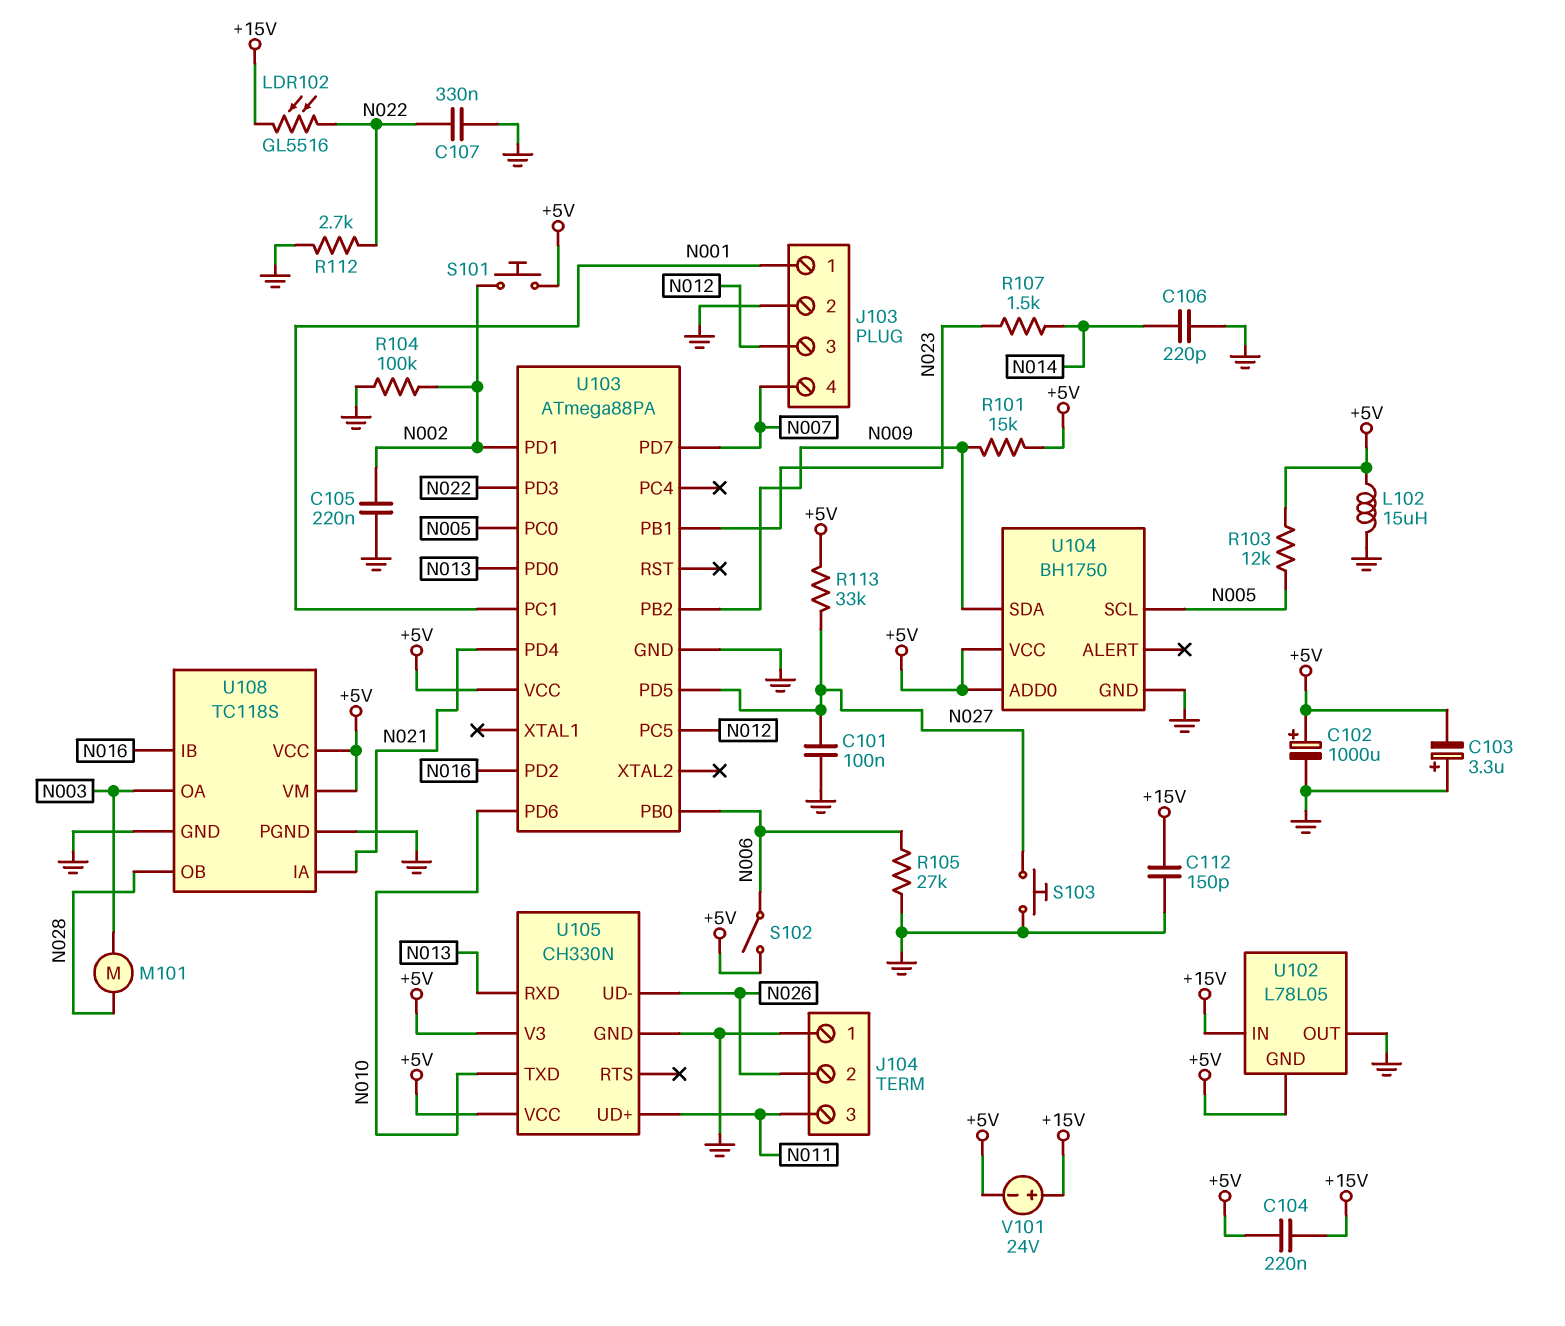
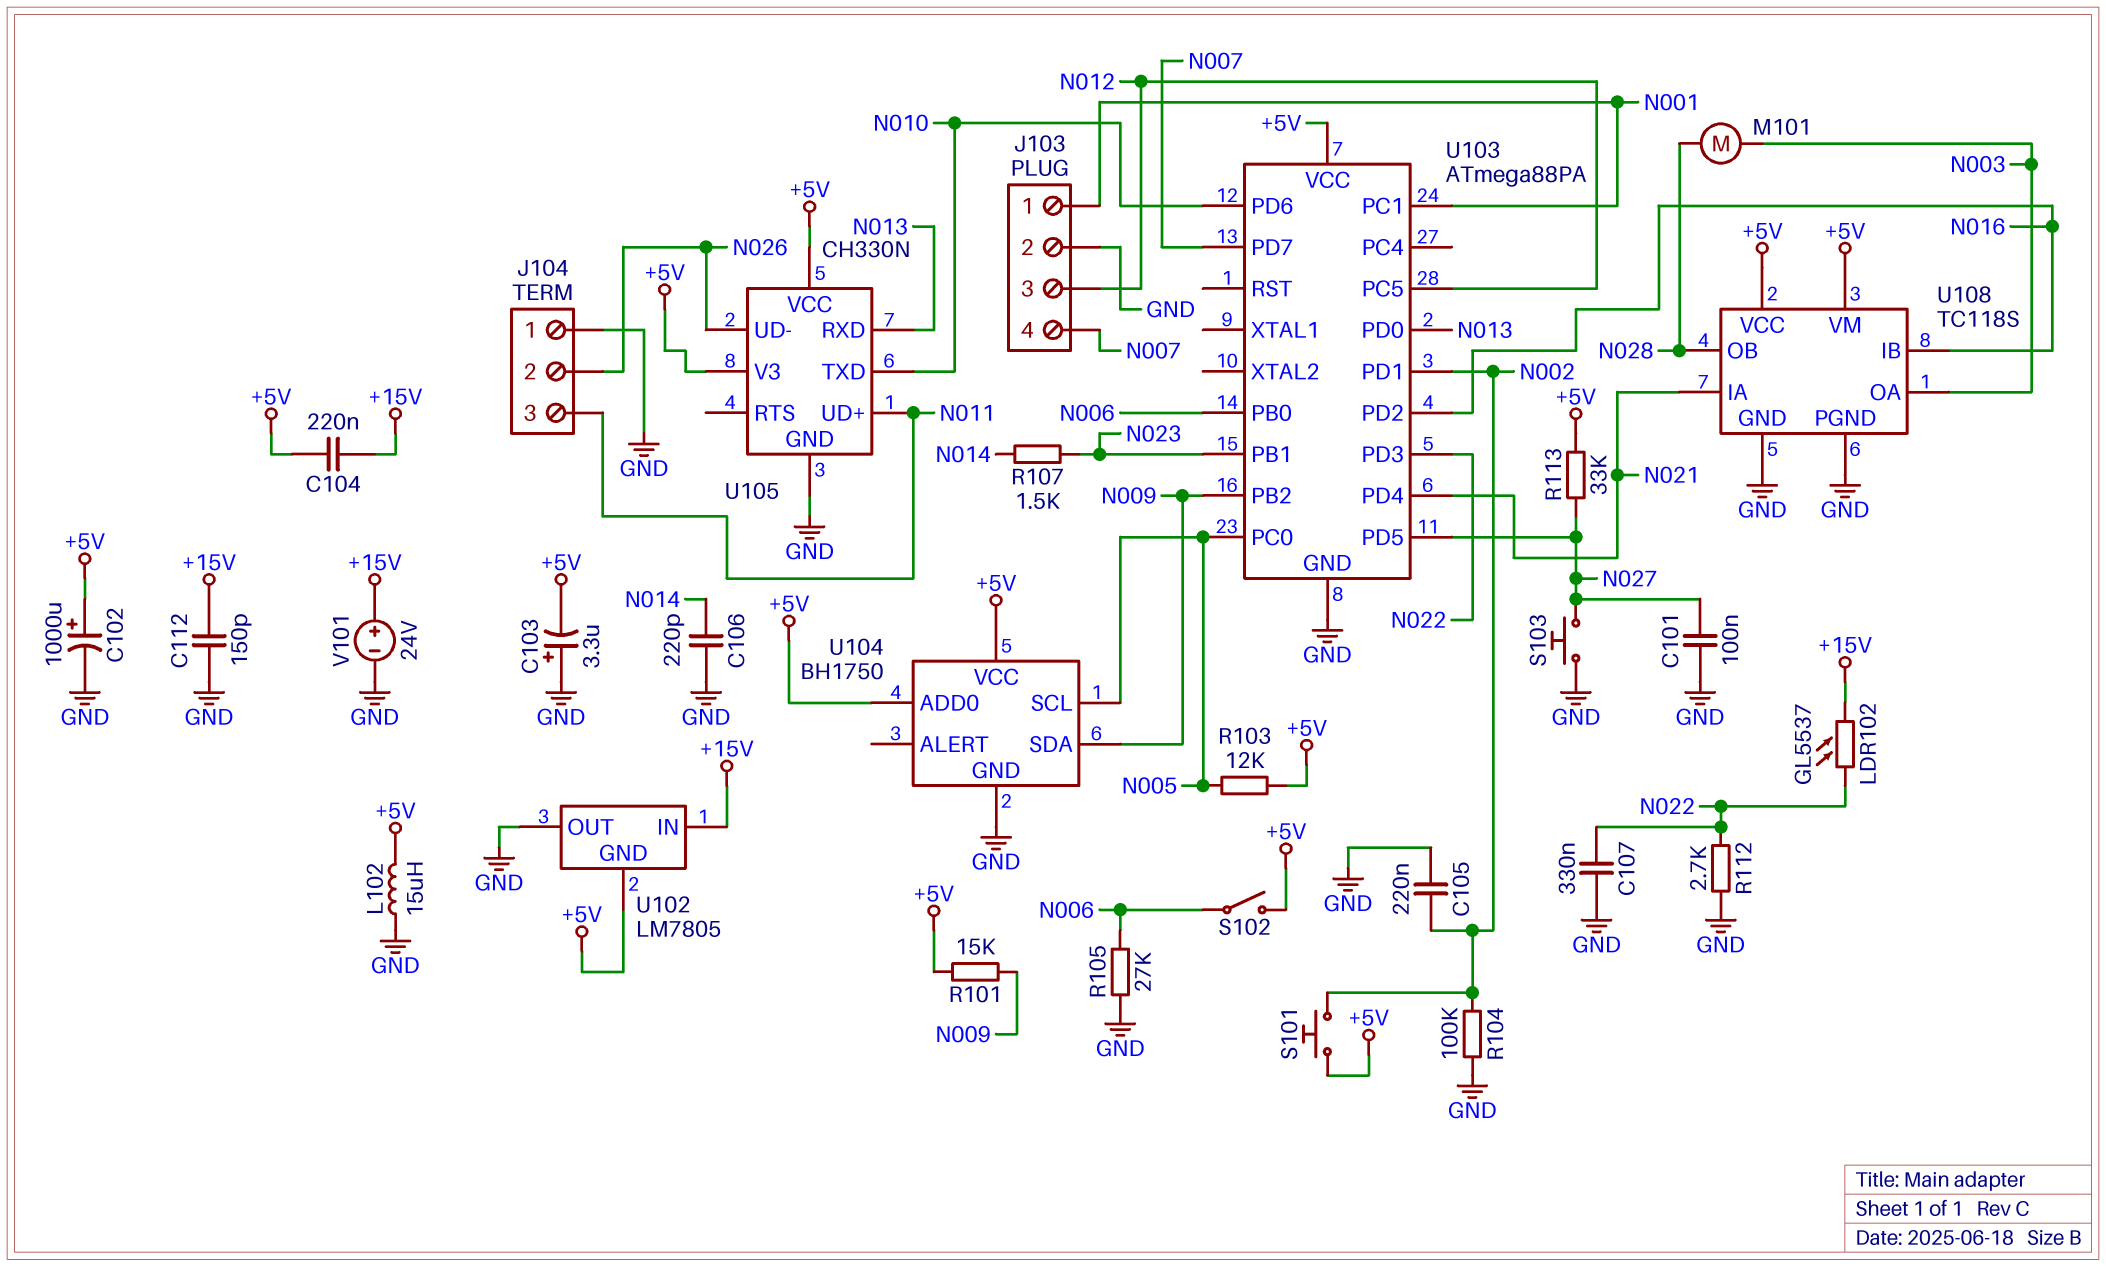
LDR102: GL5516 (+15V, N022) -> GL5537 (+15V, N022)
U102: L78L05 -> LM7805
V101: 24V (plus +15V, minus +5V) -> 24V (plus +15V, minus GND)

